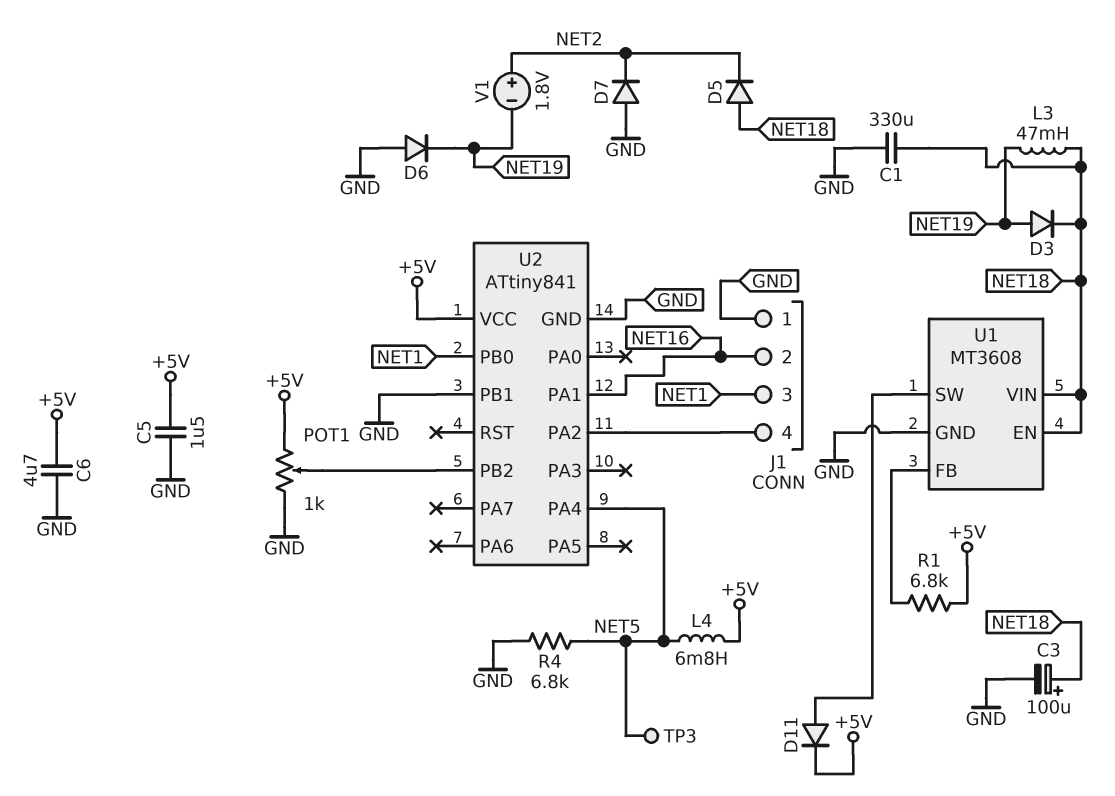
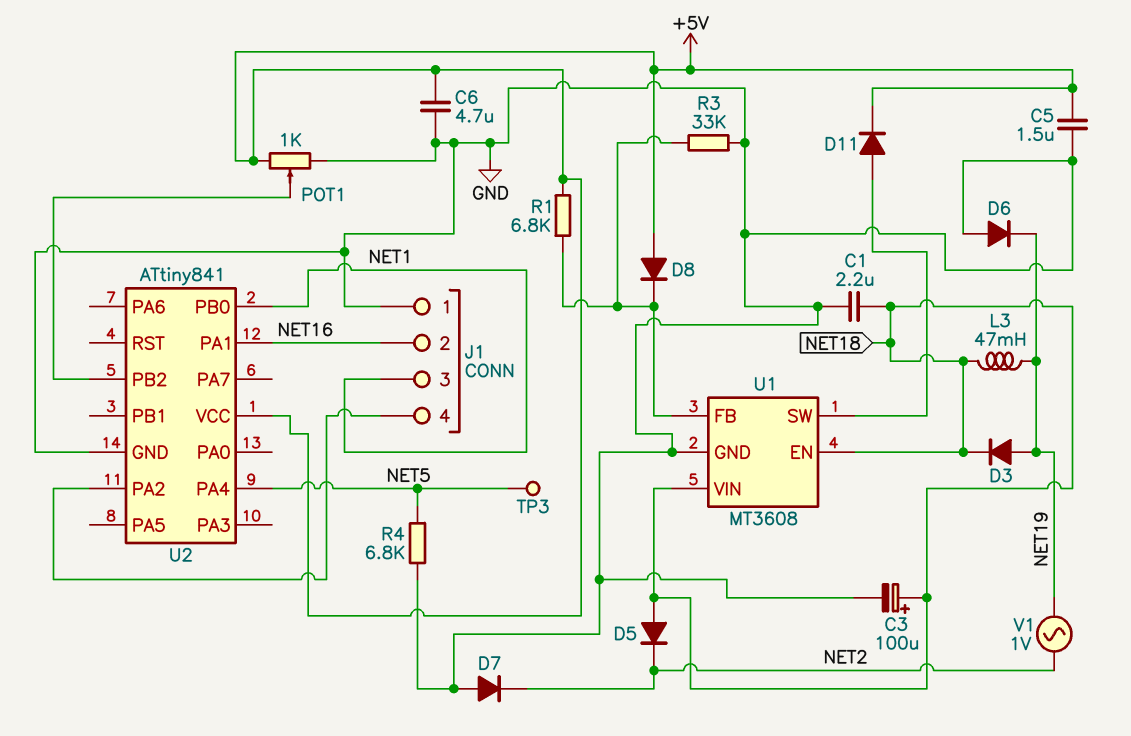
C1: 330uF (GND, NET18) -> 2.2uF (GND, NET18)
D8: none -> diode (A +5V, K U1/FB)
L4: 6.8mH (+5V, NET5) -> none
R3: none -> 33k (GND, U1/FB)
U2 pin PB1: GND -> none
V1: 1.8V (plus NET2, minus NET19) -> AC 1V (NET2, NET19)

